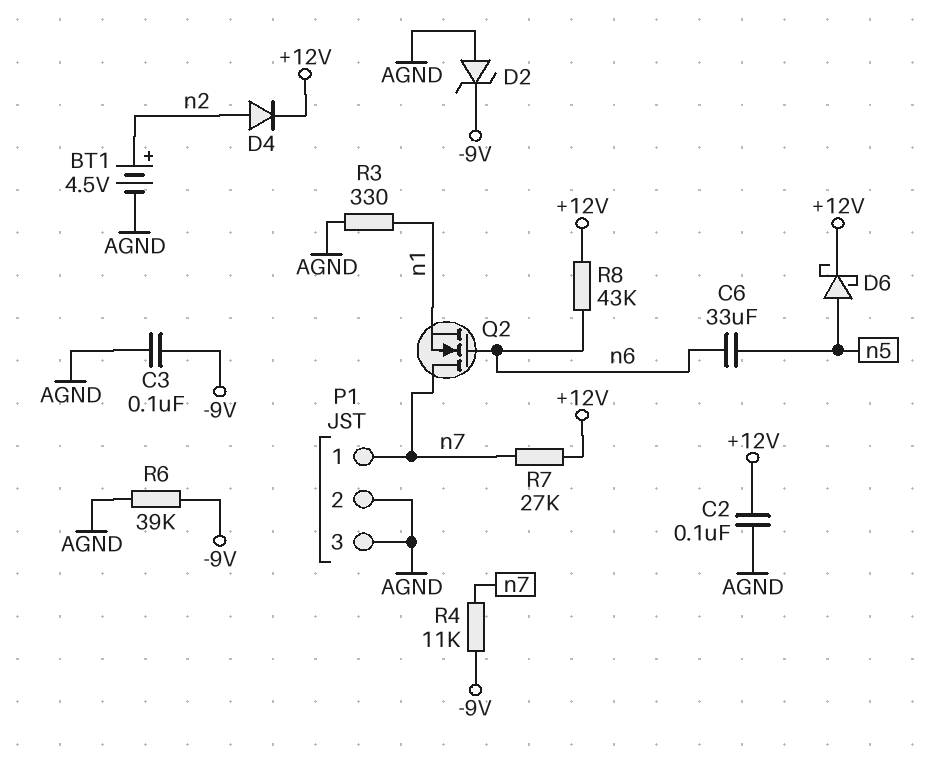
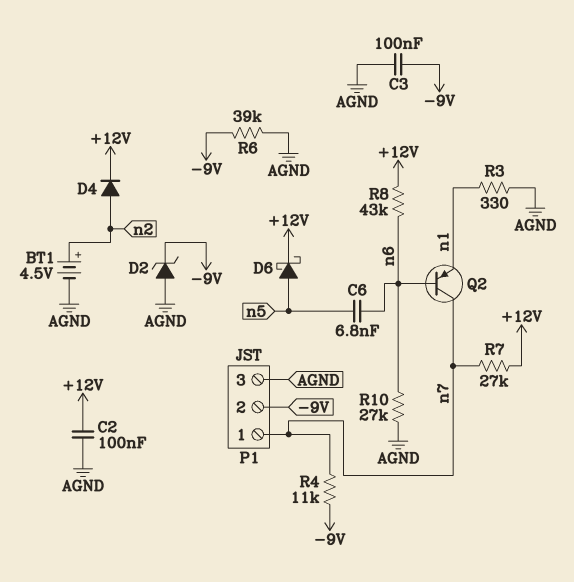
C6: 33uF (n5, n6) -> 6.8nF (n5, n6)
P1 pin 2: AGND -> -9V
Q2: NMOS (G n6, D n7, S n1) -> PNP (B n6, C n7, E n1)
R10: none -> 27k (AGND, n6)

